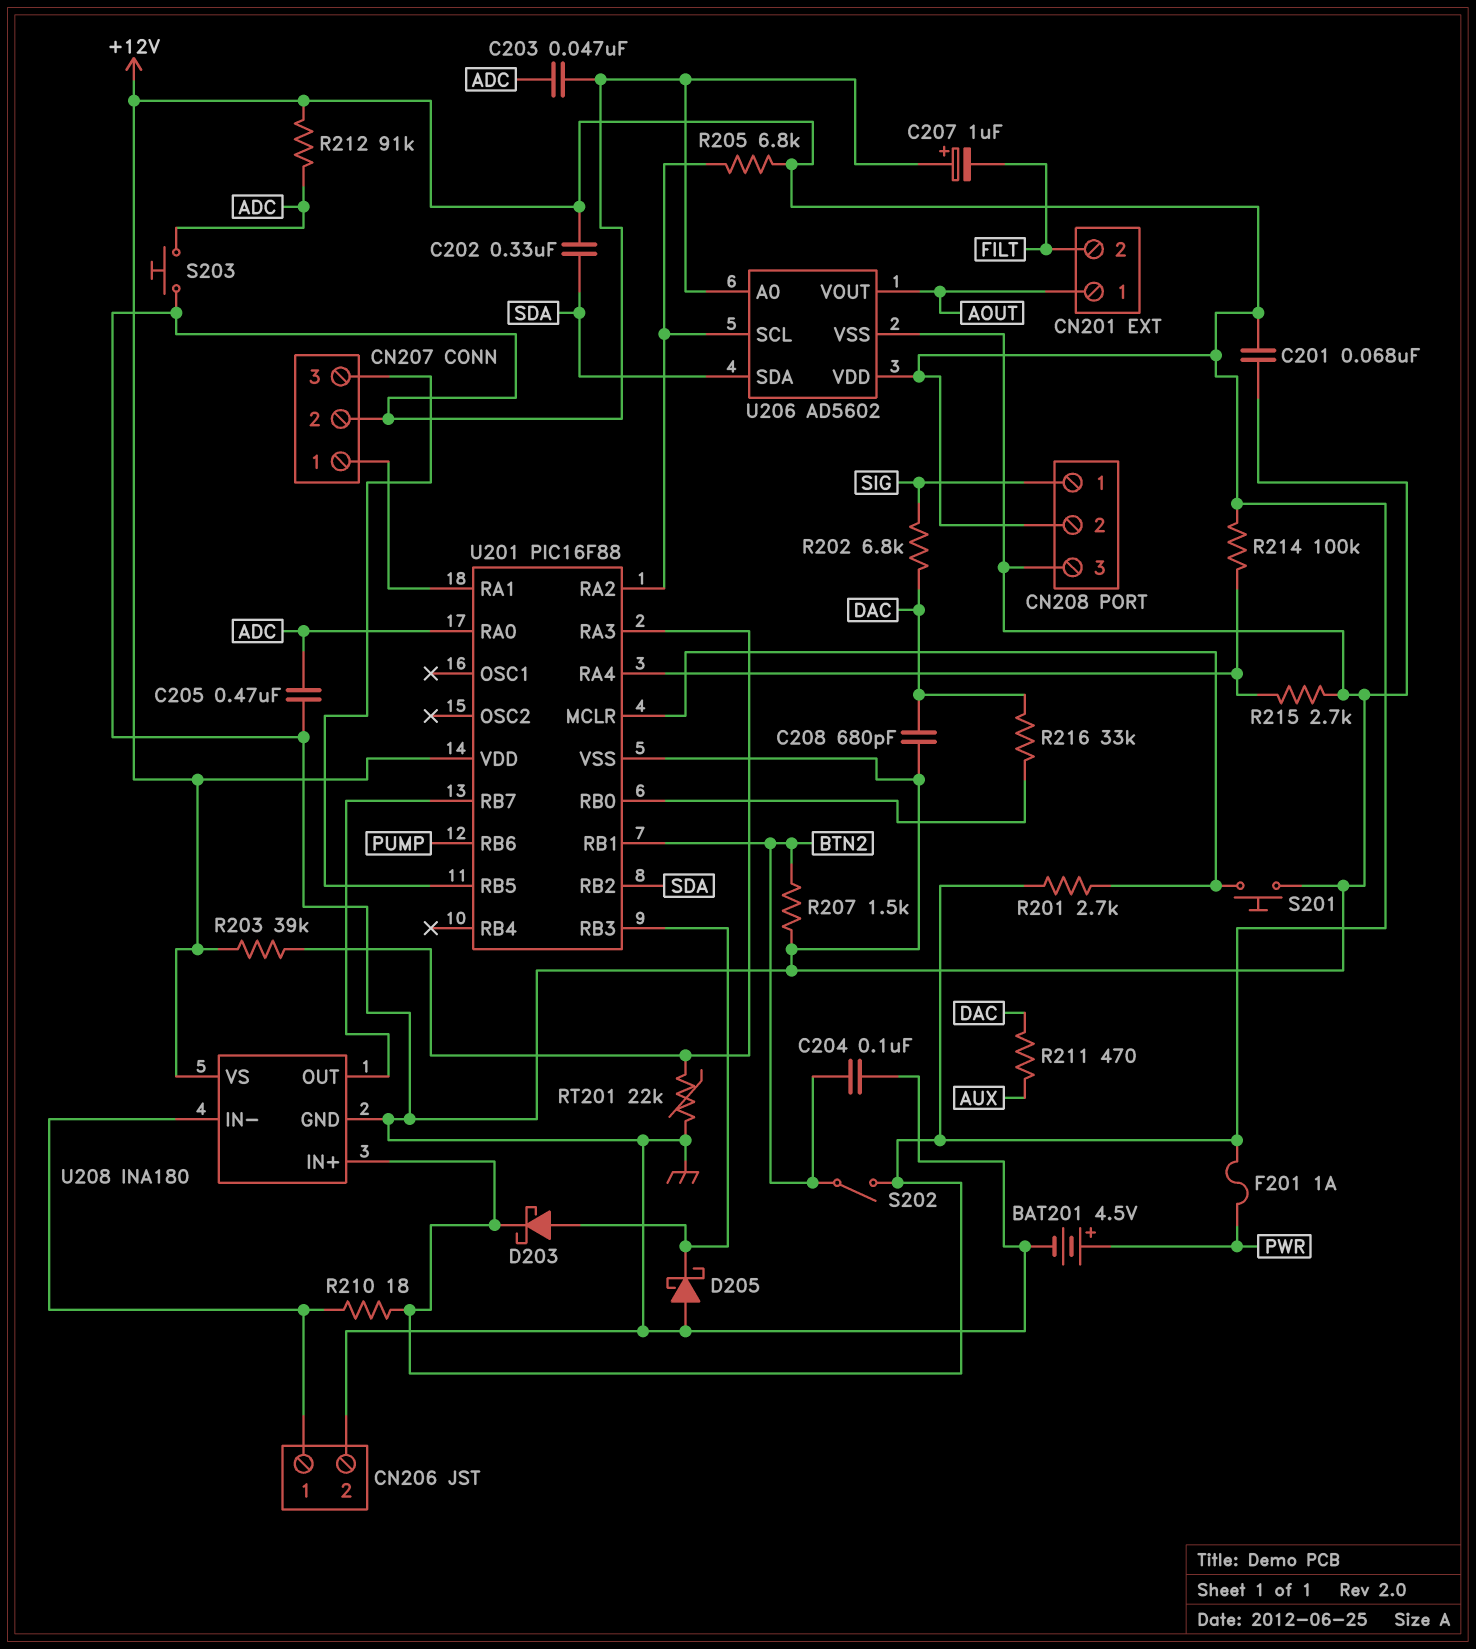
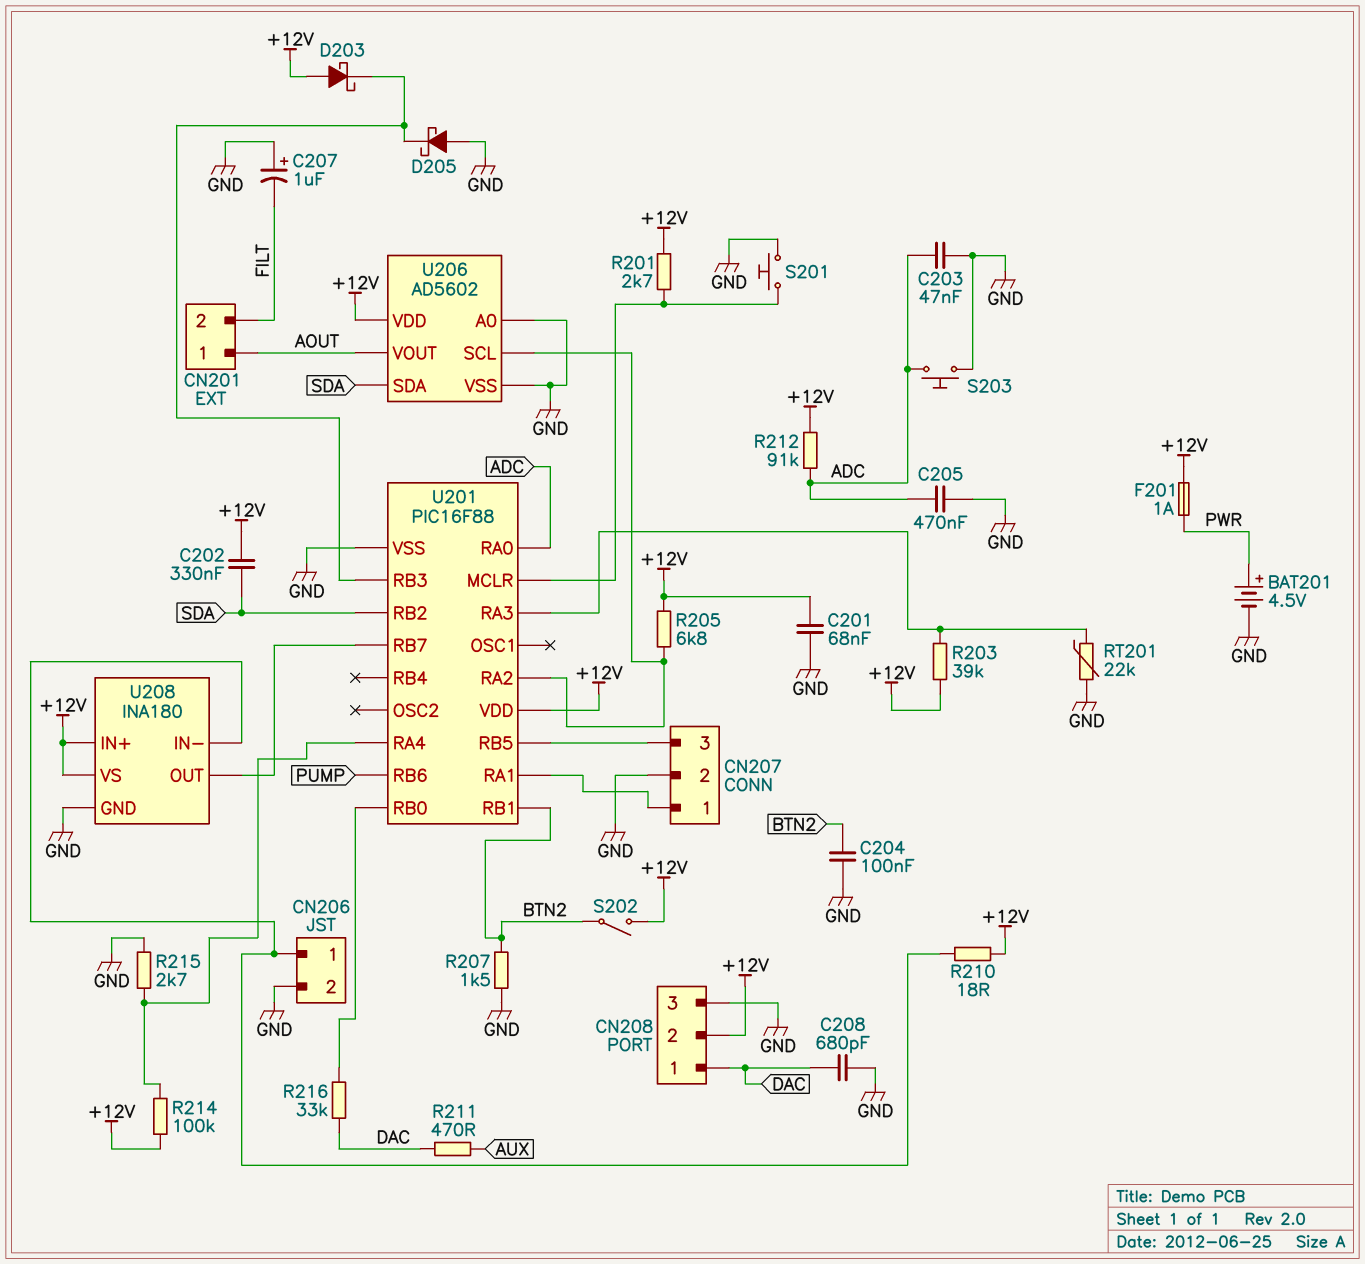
CN208 pin 1: SIG -> DAC
D203: schottky (A U201/RB3, K +12V) -> schottky (A +12V, K U201/RB3)
R202: 6.8k (DAC, SIG) -> none

